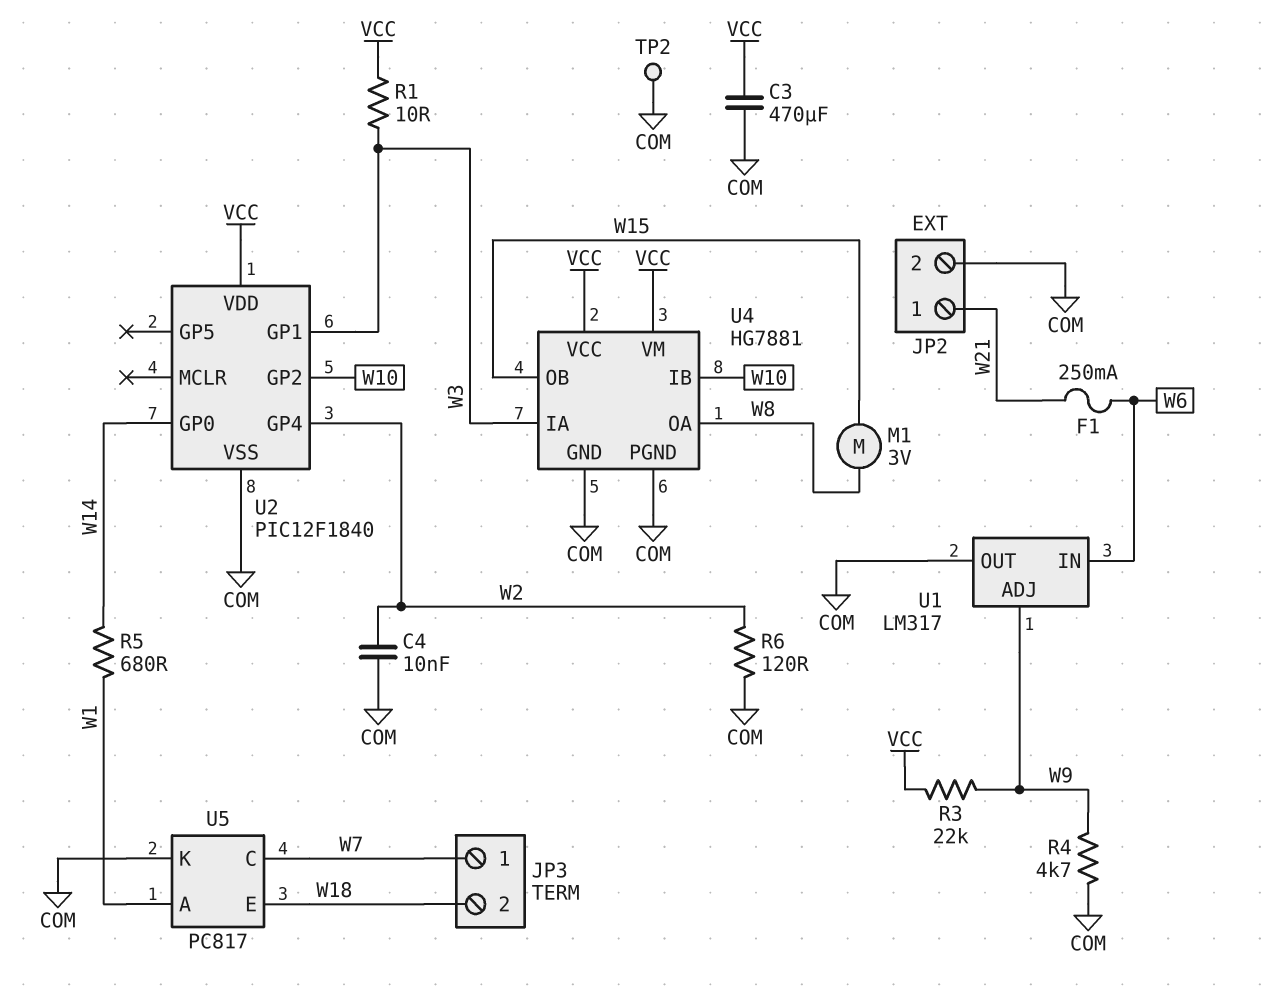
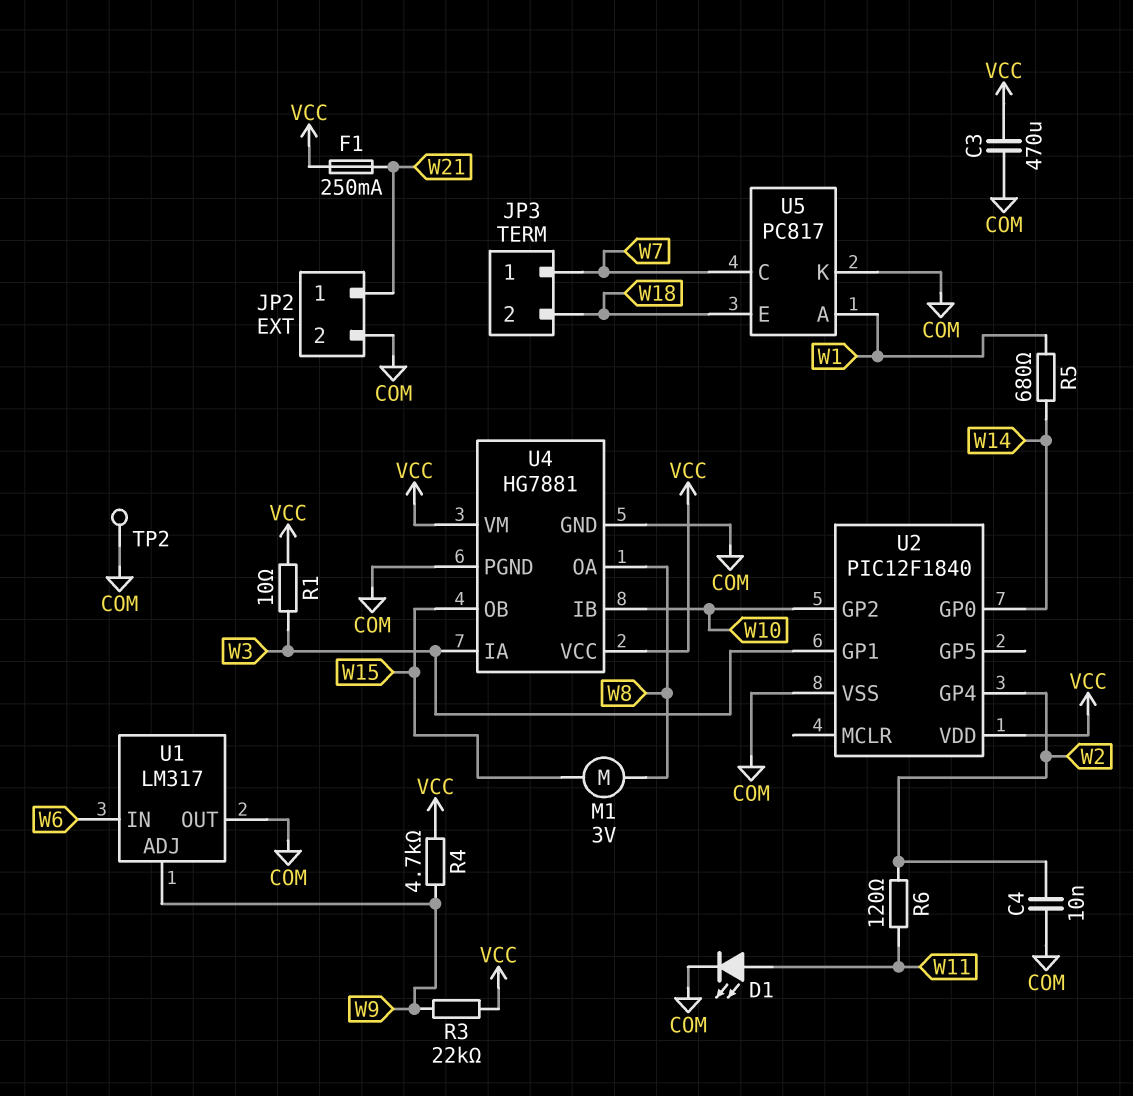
D1: none -> LED (A W11, K COM)
F1: 250mA (W6, W21) -> 250mA (VCC, W21)
R4: 4.7k (COM, W9) -> 4.7k (VCC, W9)
R6: 120 (COM, W2) -> 120 (W2, W11)

